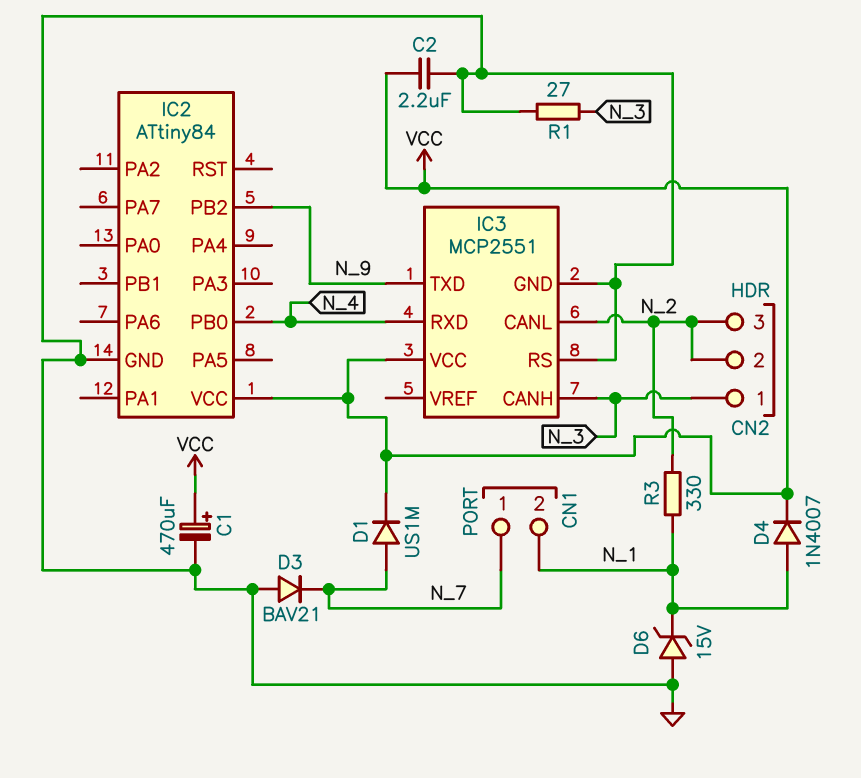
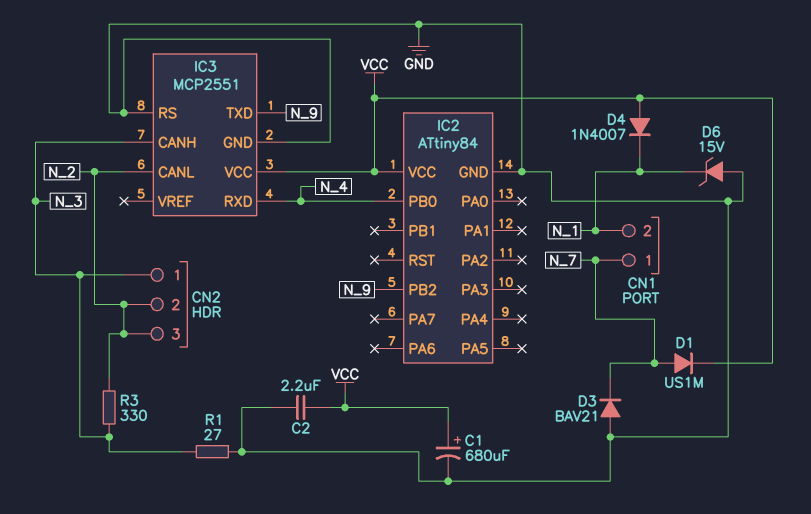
C1: 470uF (plus VCC, minus GND) -> 680uF (plus VCC, minus GND)
D4: diode 1N4007 (A N_1, K VCC) -> diode 1N4007 (A VCC, K N_1)
R3: 330 (N_1, N_2) -> 330 (N_2, N_3)

